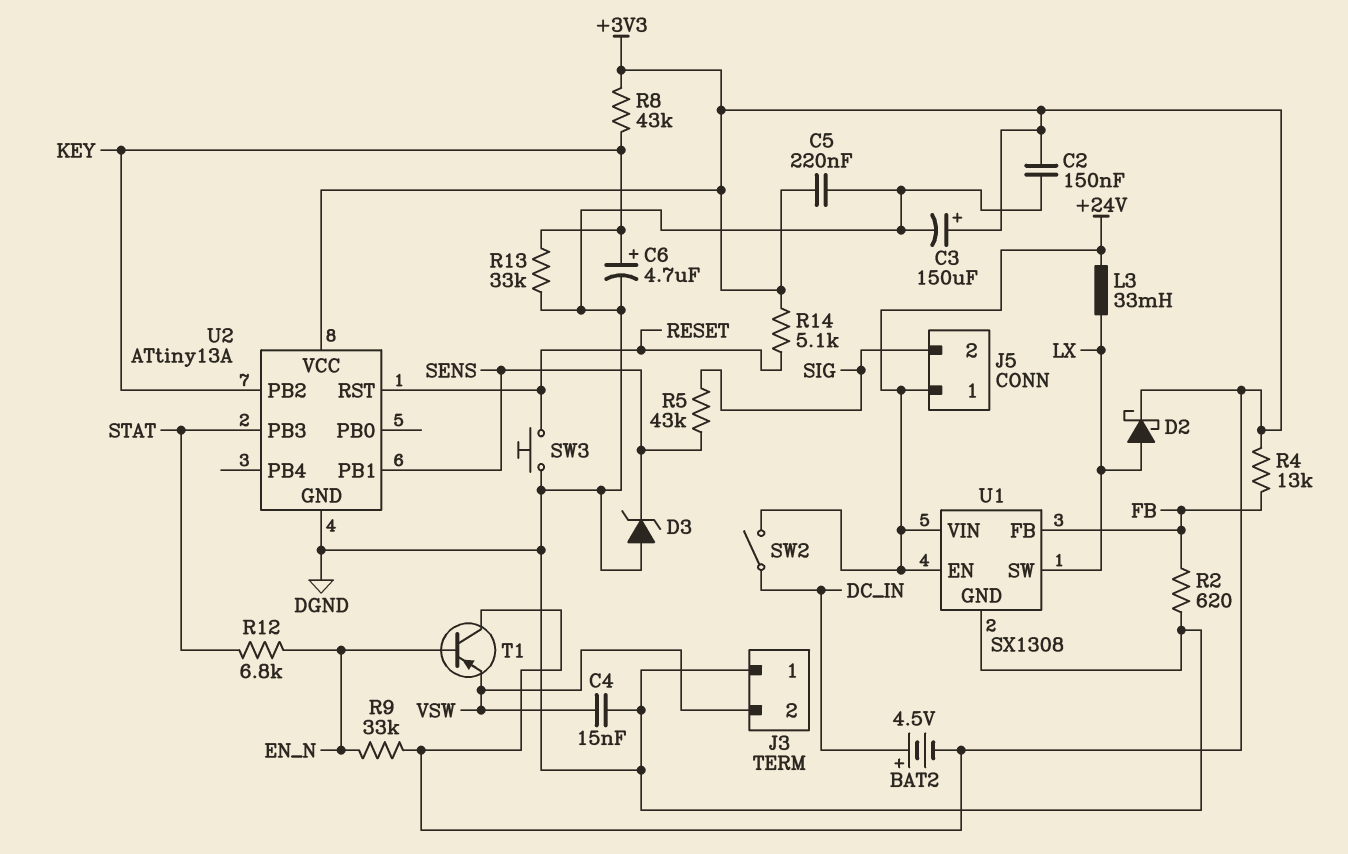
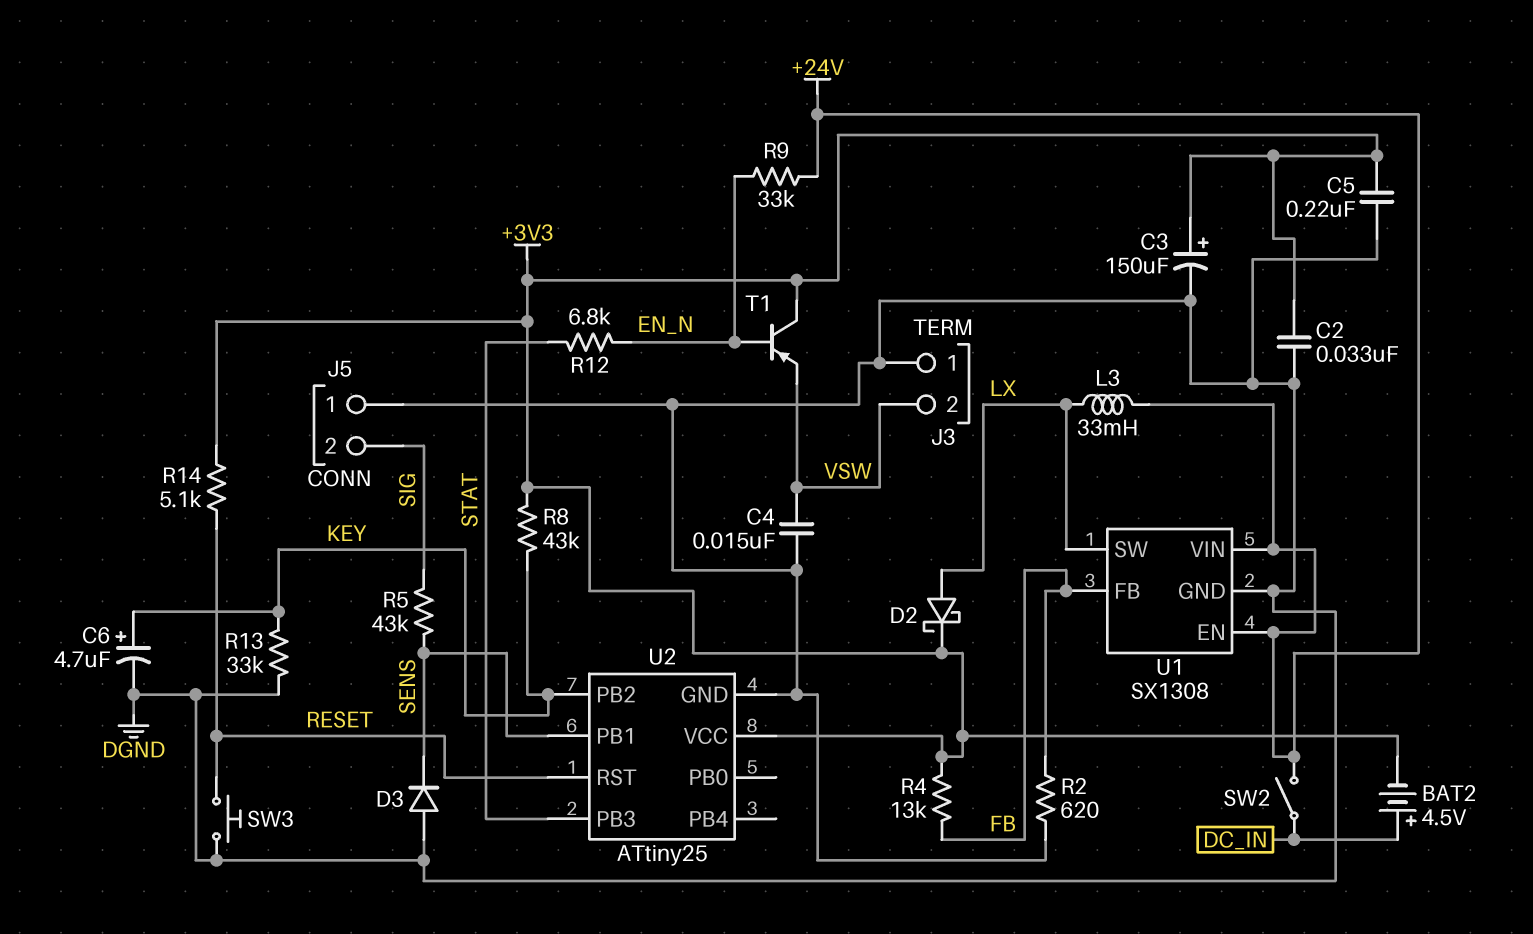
C2: 150nF (+3V3, DGND) -> 33nF (+3V3, DGND)
D3: zener (A DGND, K SENS) -> diode (A DGND, K SENS)
J5 pin 1: +24V -> DGND
R9: 33k (+3V3, EN_N) -> 33k (+24V, EN_N)
U2: ATtiny13A -> ATtiny25

